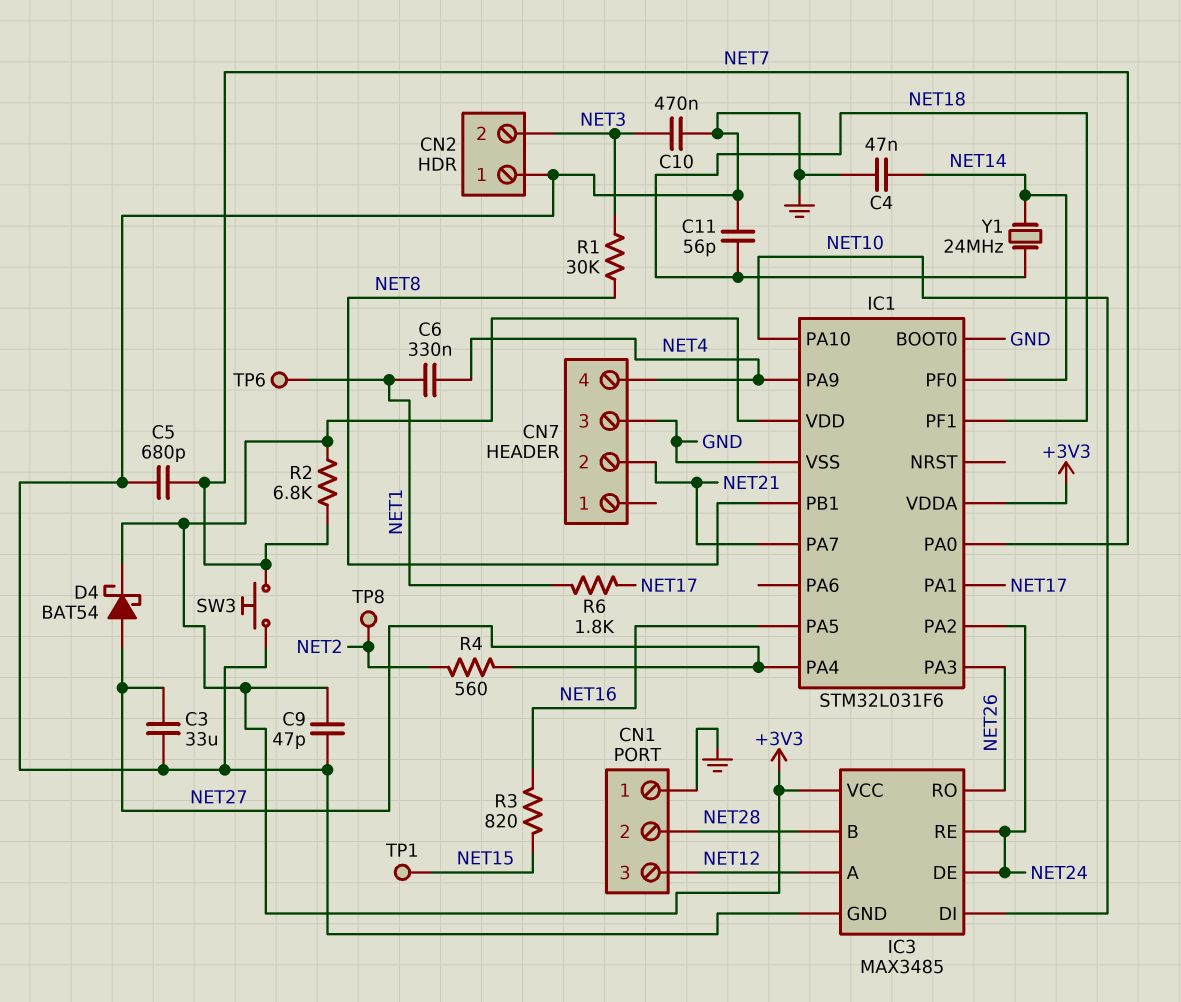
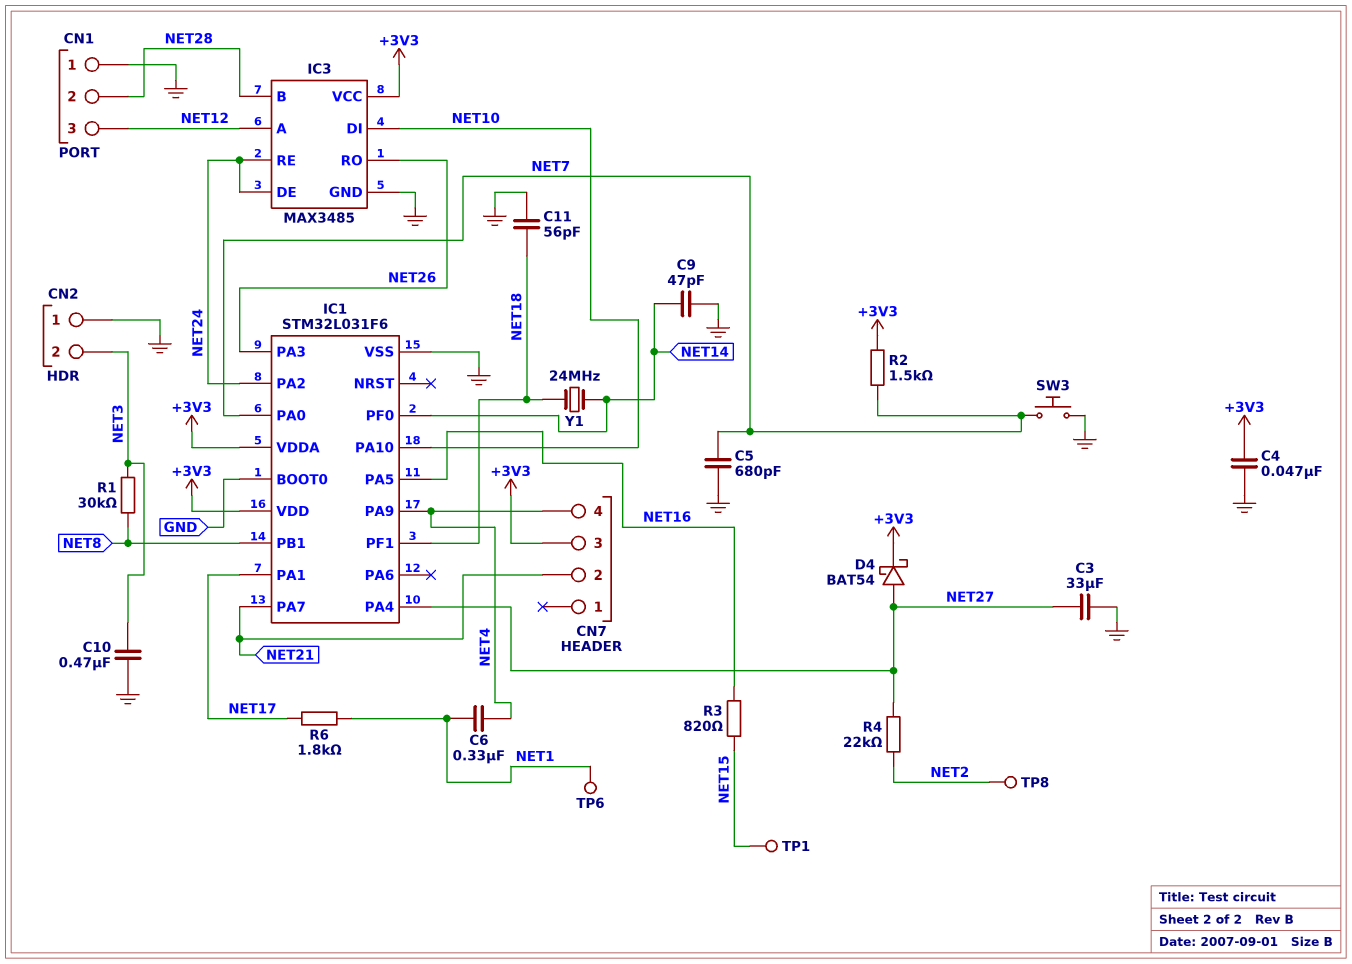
C4: 47nF (GND, NET14) -> 47nF (+3V3, GND)
C9: 47pF (+3V3, GND) -> 47pF (GND, NET14)
CN7 pin 3: GND -> +3V3
R2: 6.8k (+3V3, NET7) -> 1.5k (+3V3, NET7)
R4: 560 (NET2, NET27) -> 22k (NET2, NET27)

